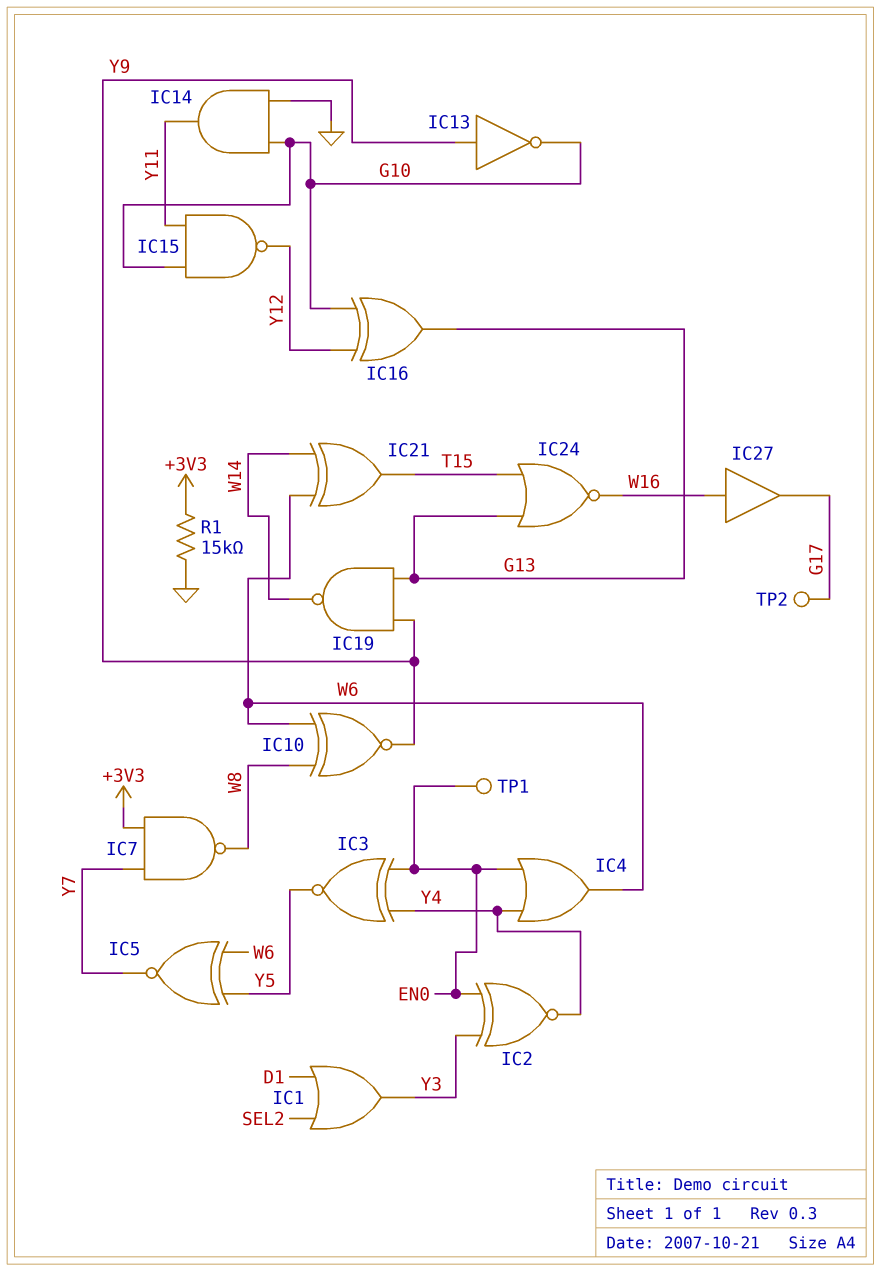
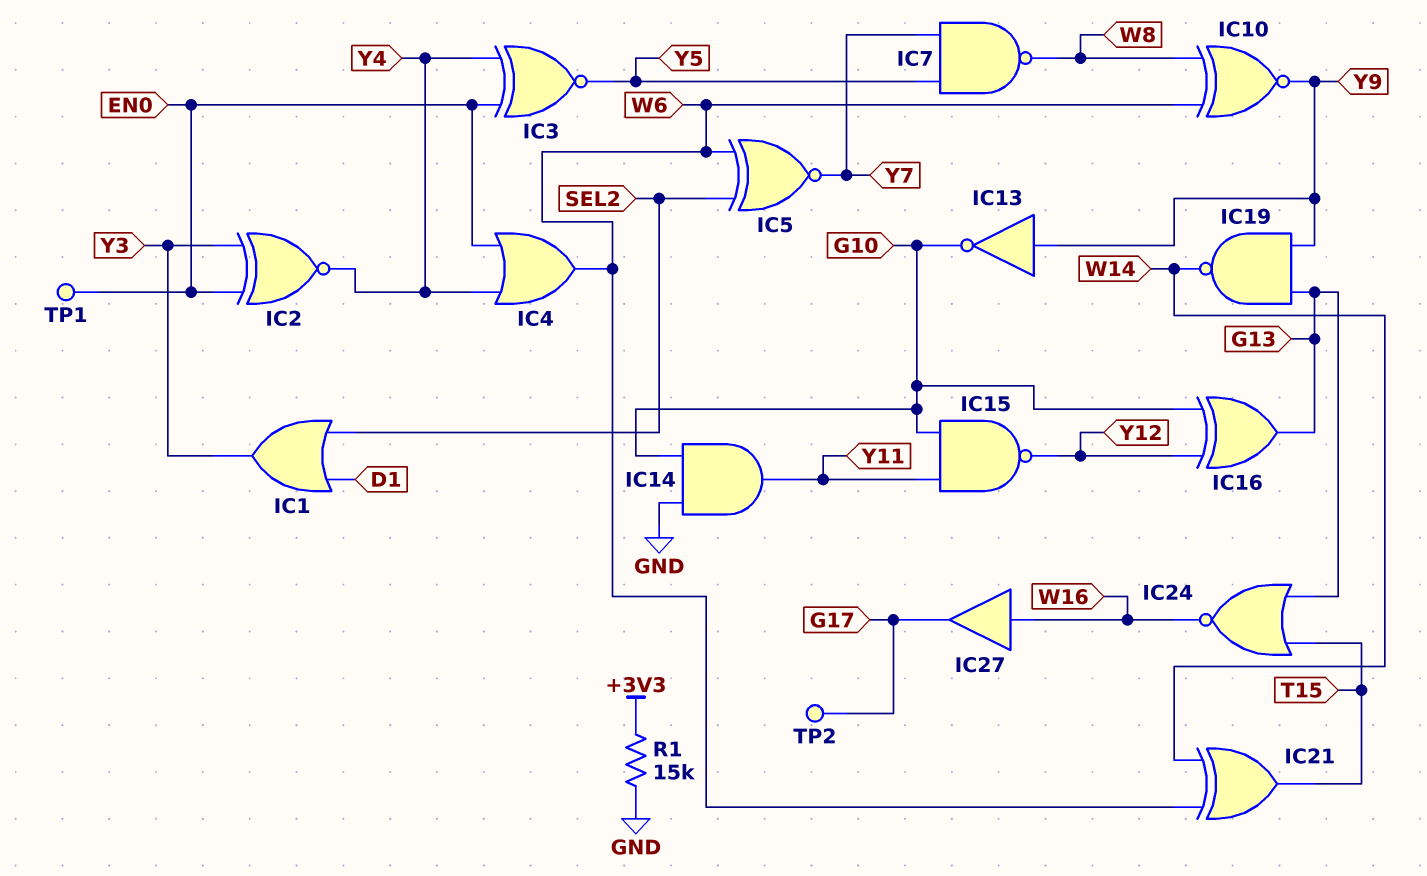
IC5: XNOR (in W6, in Y5, out Y7) -> XNOR (in SEL2, in W6, out Y7)
IC7: NAND (in +3V3, in Y7, out W8) -> NAND (in Y5, in Y7, out W8)

